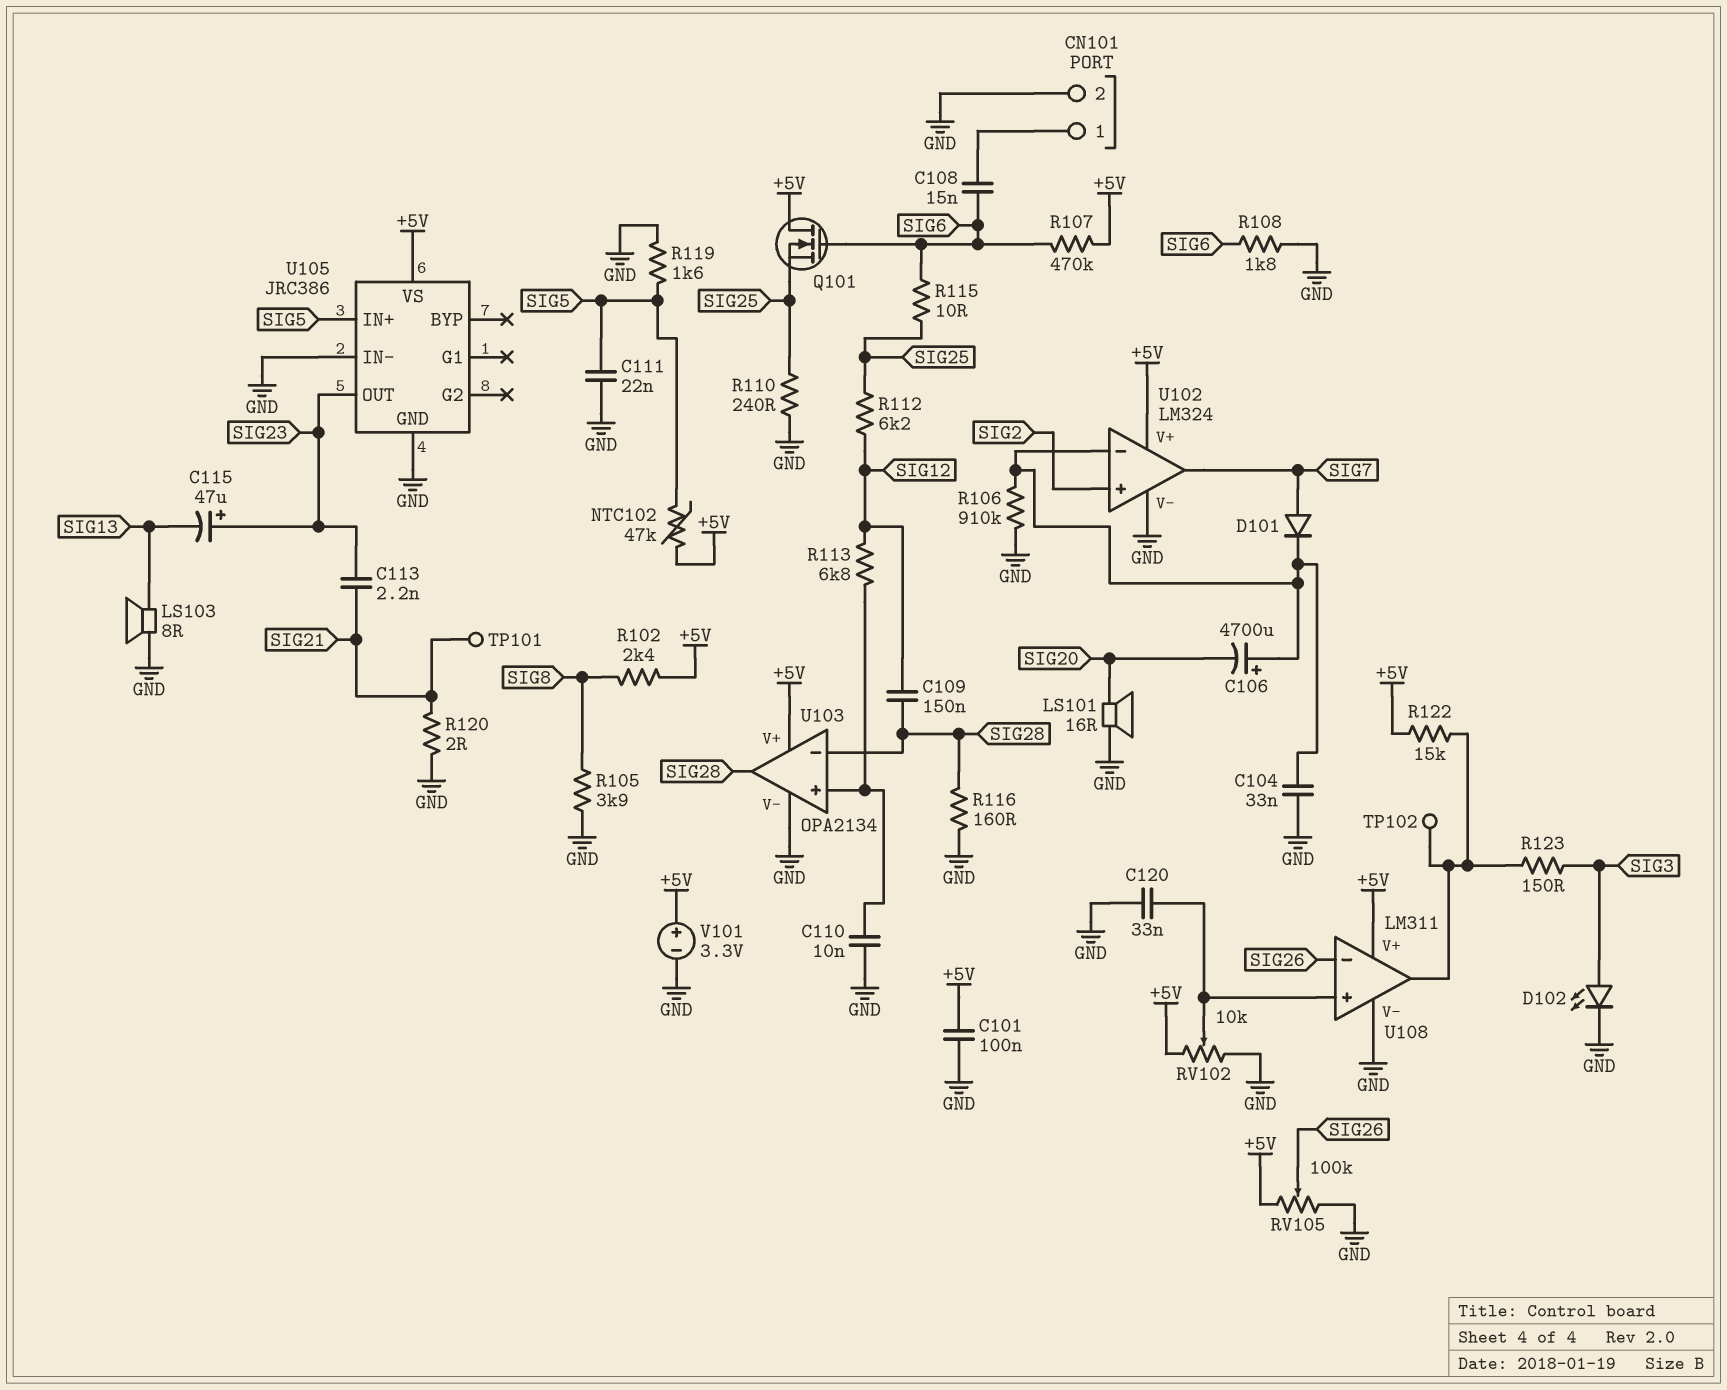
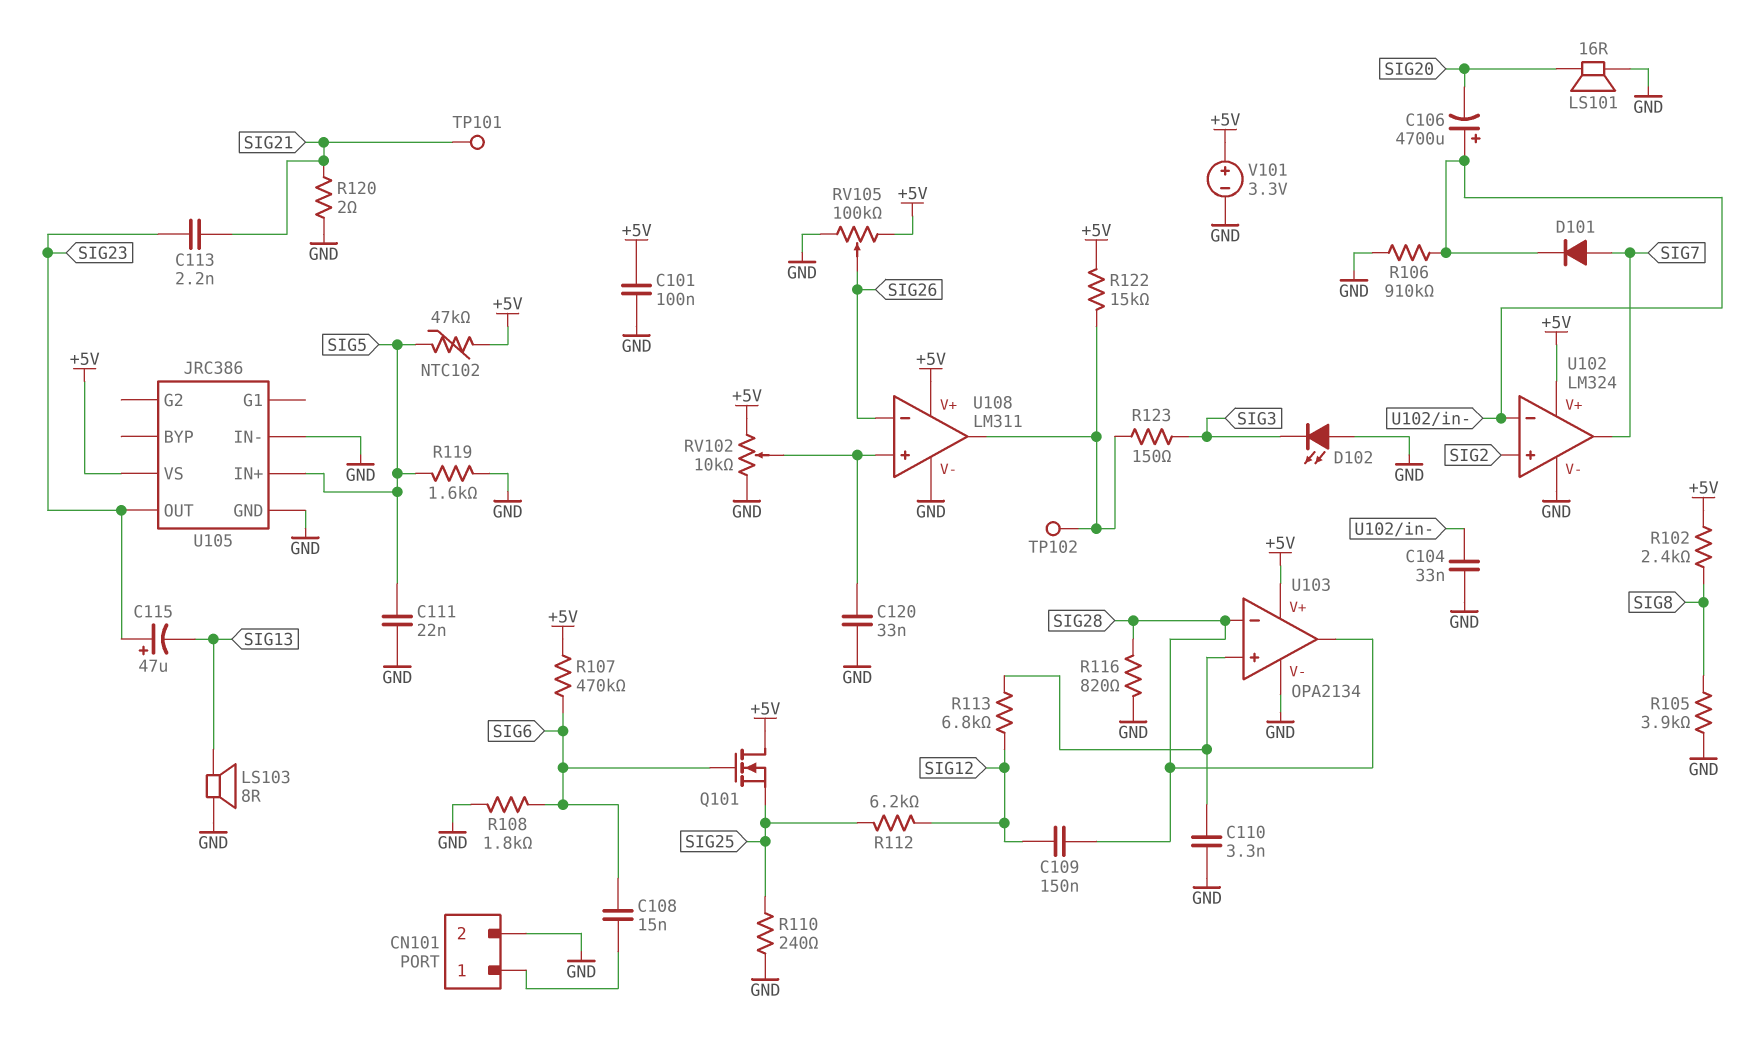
C110: 10nF (GND, U103/in+) -> 3.3nF (GND, U103/in+)
D102: LED (A SIG3, K GND) -> LED (A GND, K SIG3)
R115: 10 (SIG6, SIG25) -> none
R116: 160 (GND, SIG28) -> 820 (GND, SIG28)

